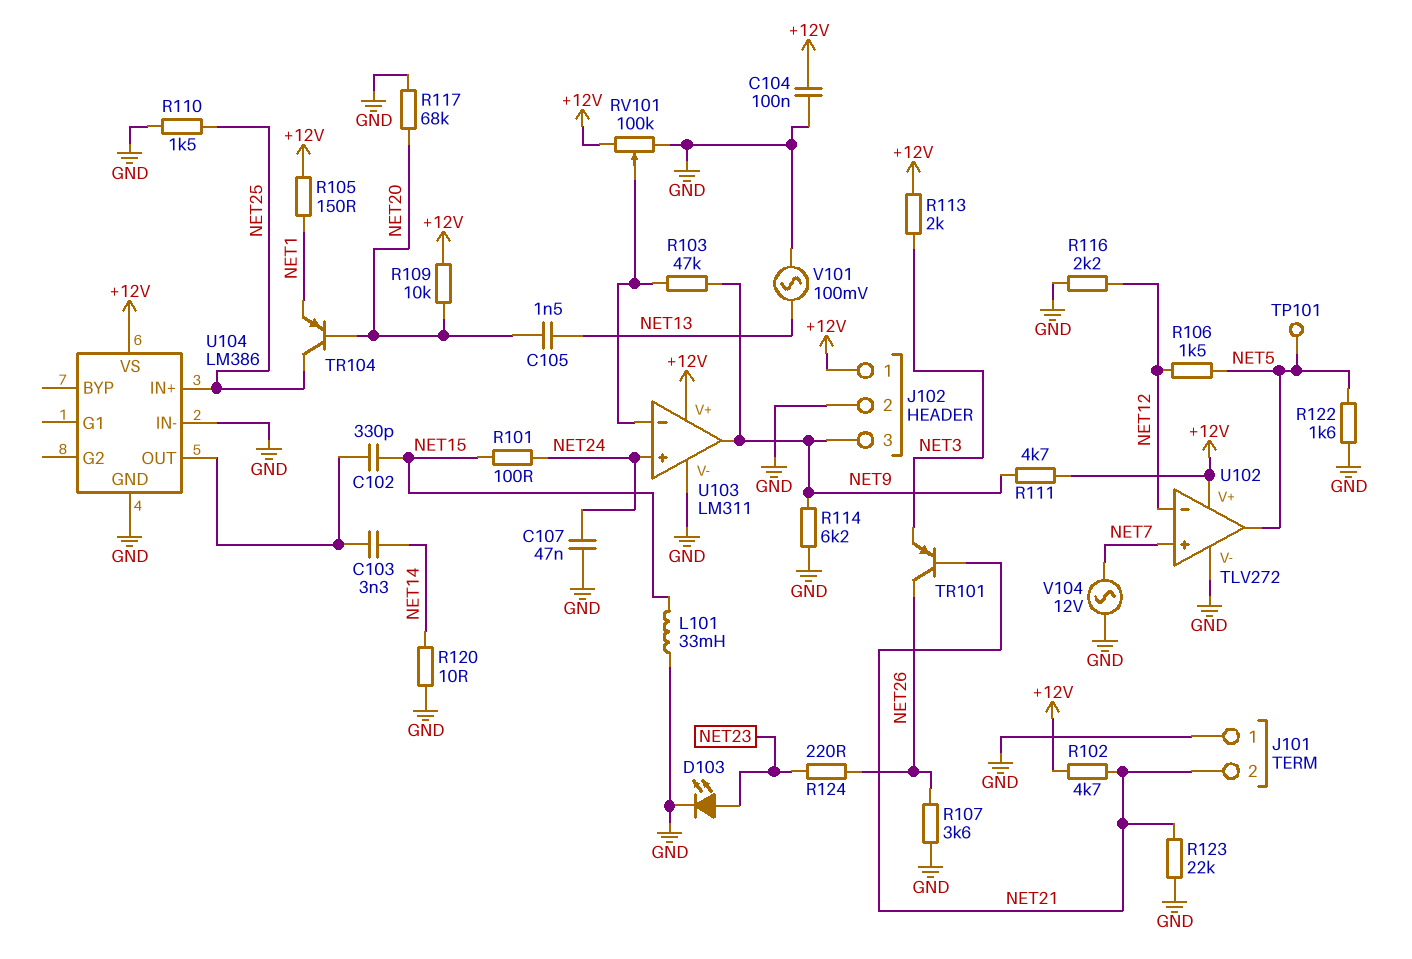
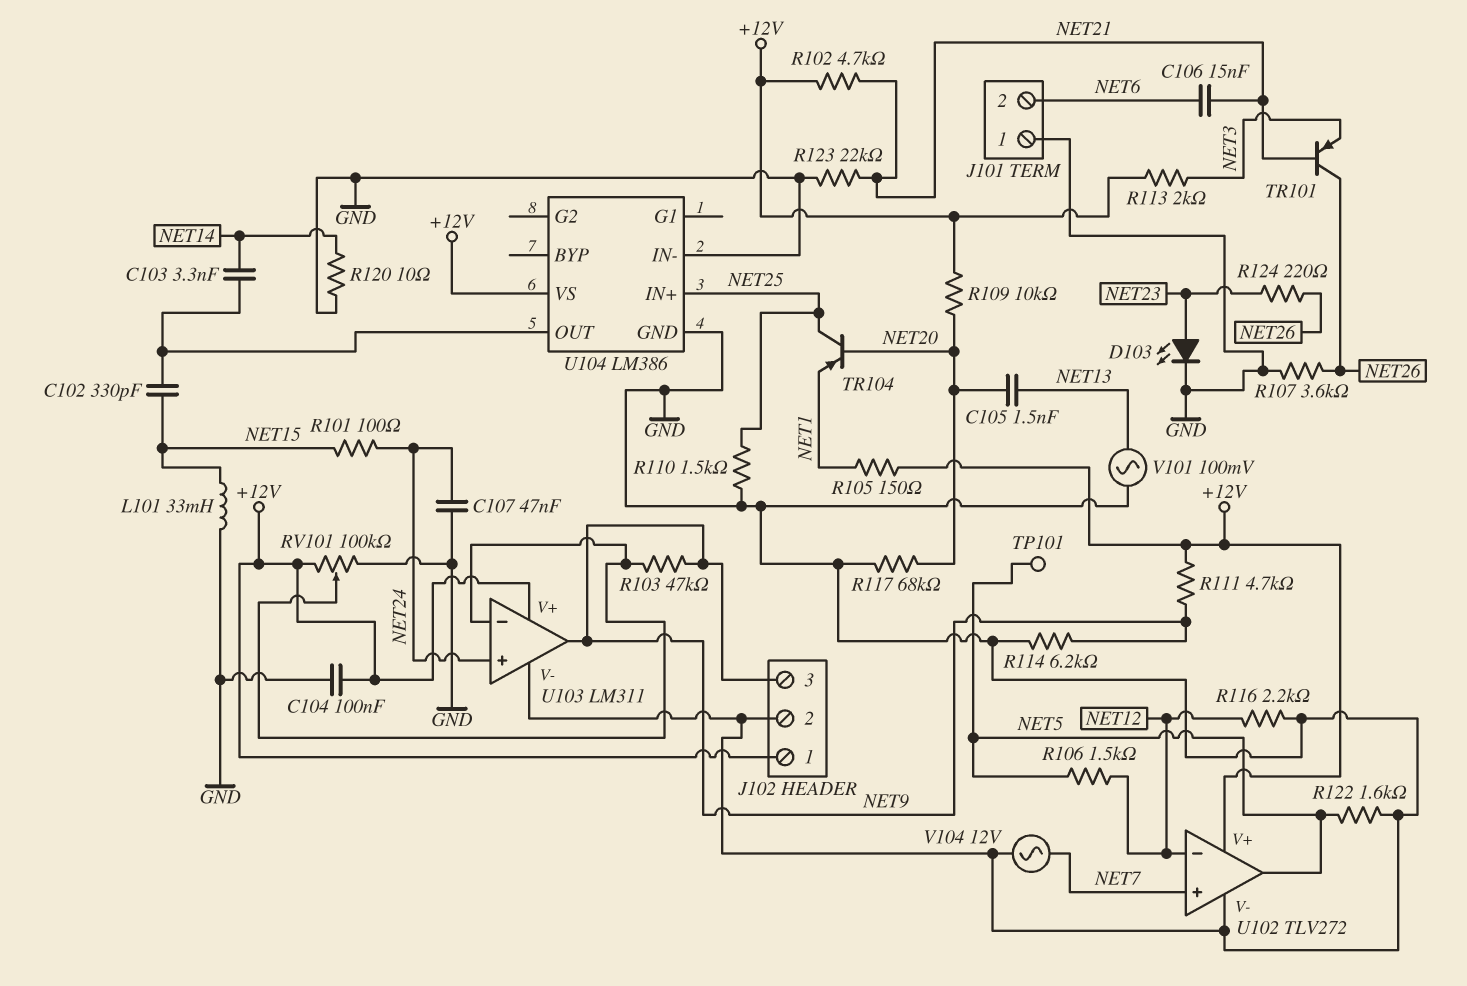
C106: none -> 15nF (NET6, NET21)
J101 pin 2: NET21 -> NET6

